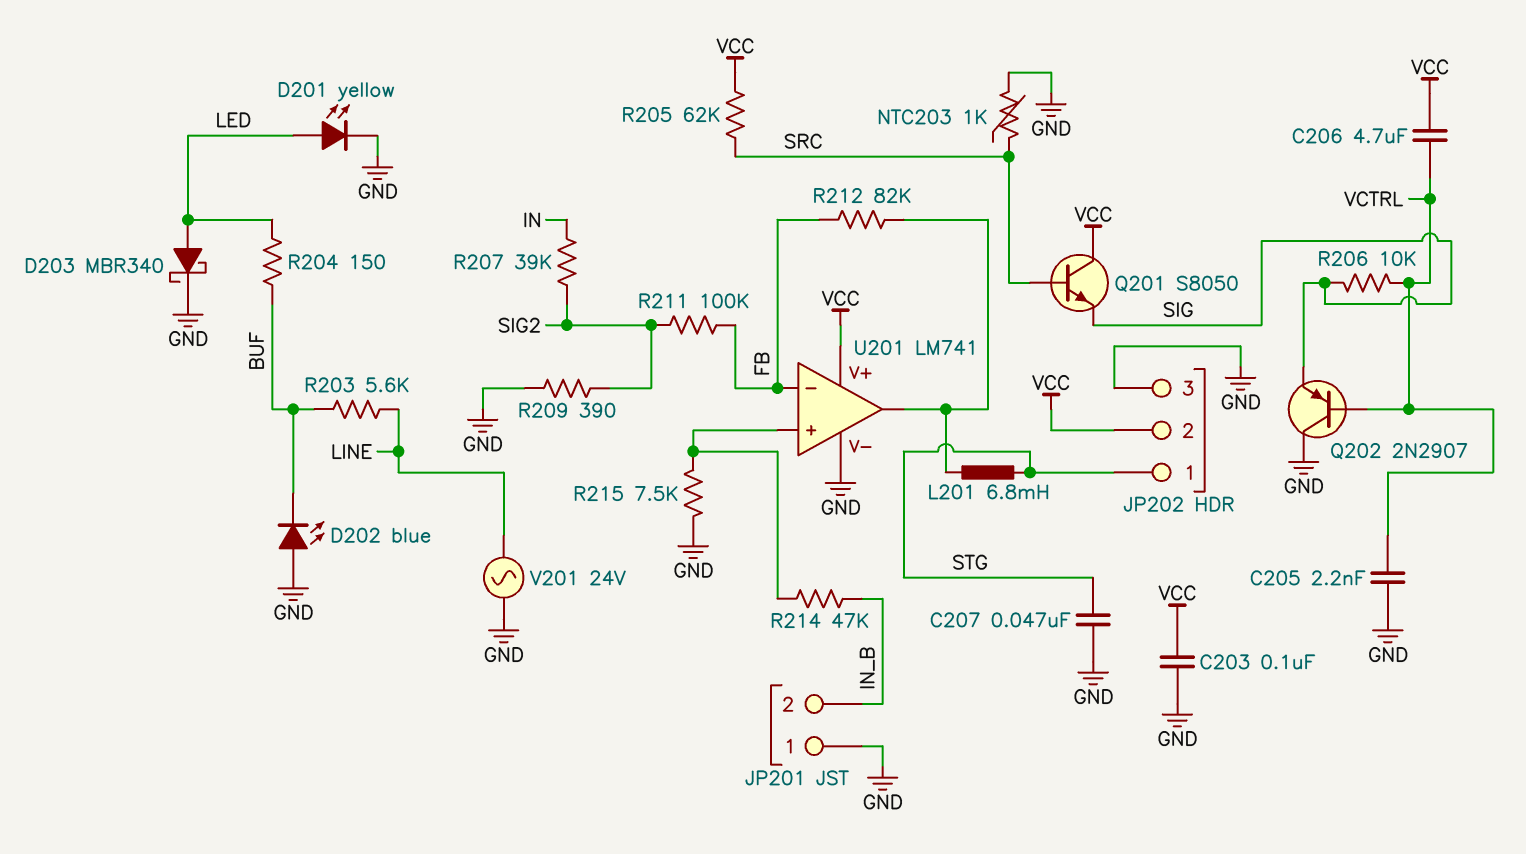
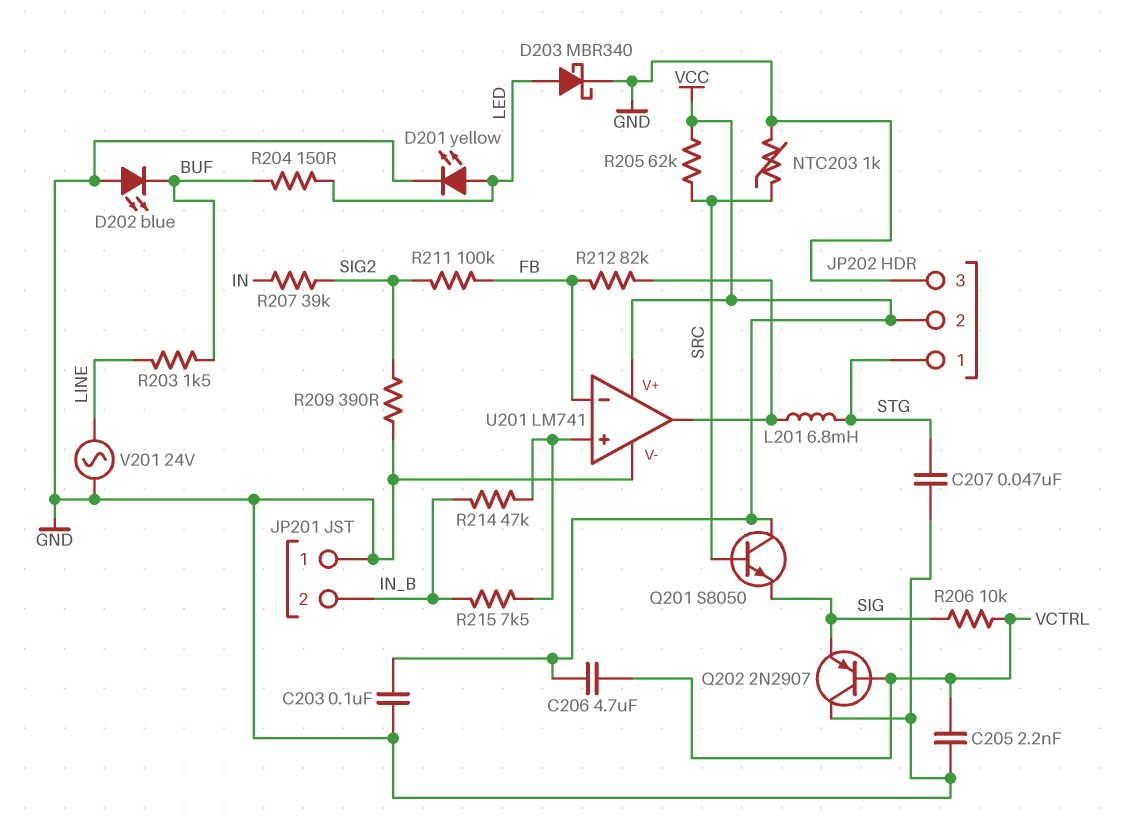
R203: 5.6k (BUF, LINE) -> 1.5k (BUF, LINE)
R215: 7.5k (GND, U201/in+) -> 7.5k (IN_B, U201/in+)

